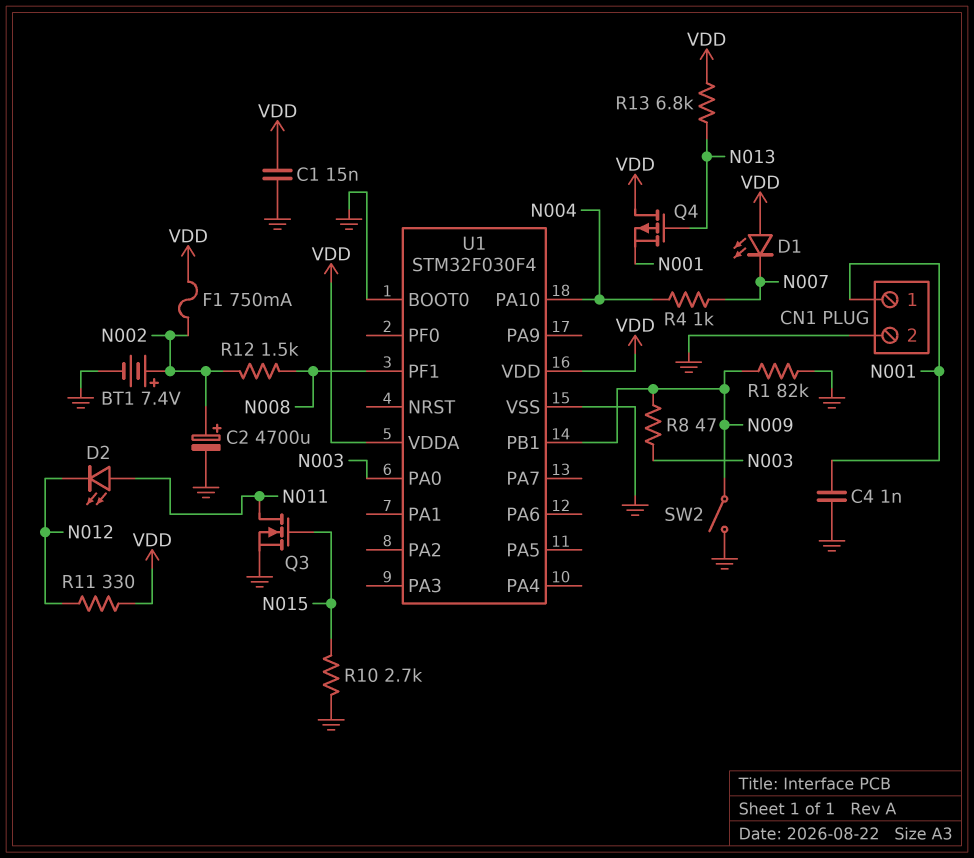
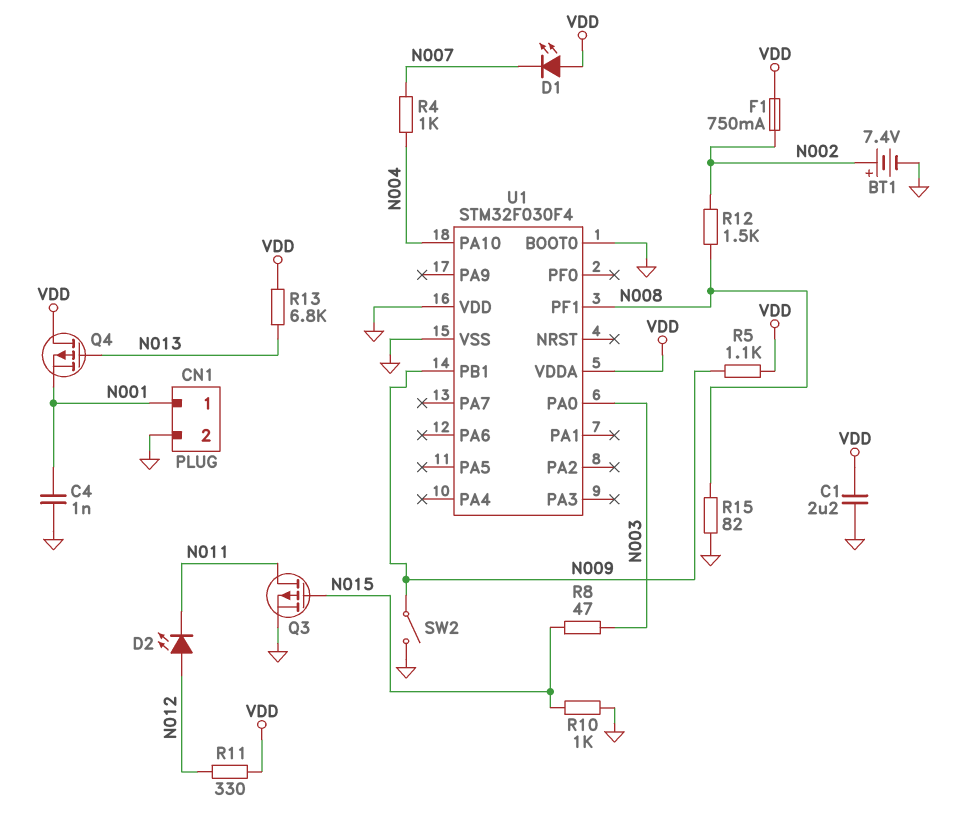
C1: 15nF (GND, VDD) -> 2.2uF (GND, VDD)
C2: 4700uF (plus N002, minus GND) -> none
D2: LED (A N011, K N012) -> LED (A N012, K N011)
Q3: NMOS (G N015, D N011, S GND) -> PMOS (G N015, D N011, S GND)
R1: 82k (GND, N009) -> none
R5: none -> 1.1k (N009, VDD)
R8: 47 (N003, N009) -> 47 (N003, N015)
R10: 2.7k (GND, N015) -> 1k (GND, N015)
R15: none -> 82 (GND, N008)
U1 pin VDD: VDD -> GND

